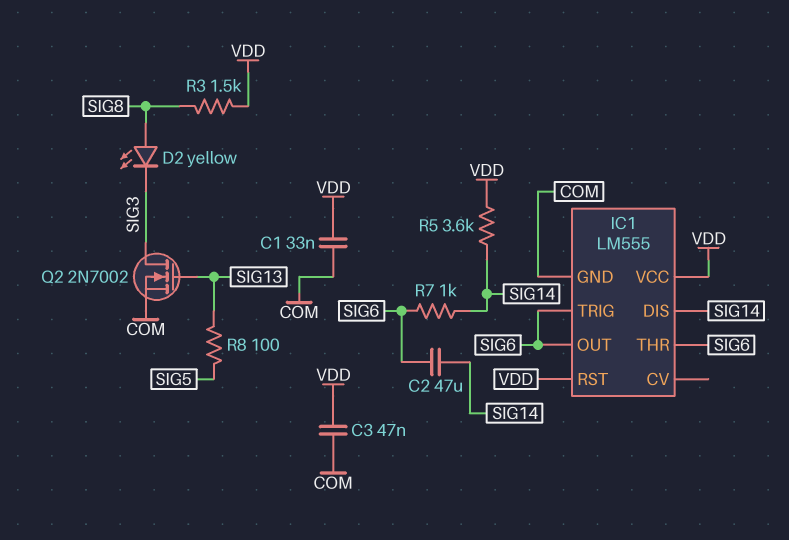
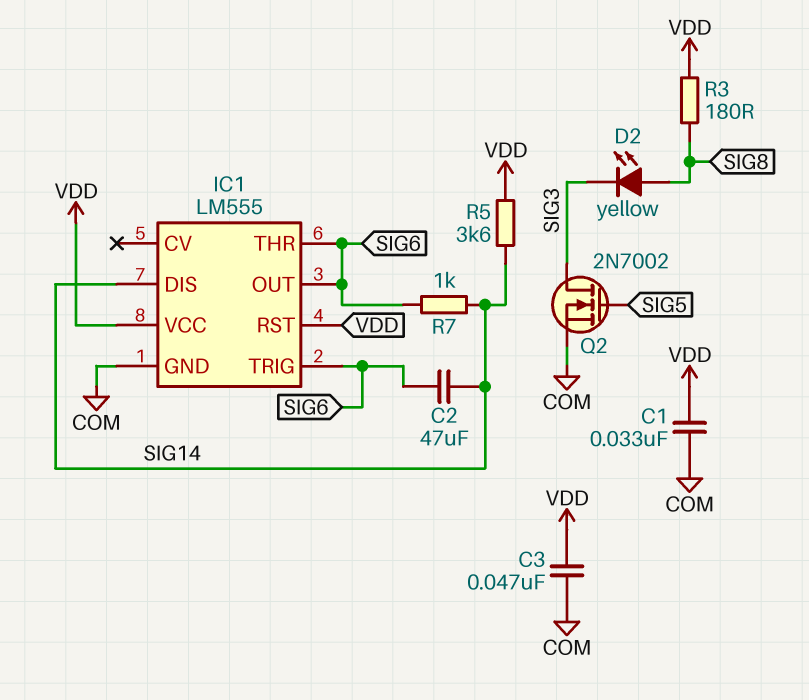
Q2: NMOS 2N7002 (G SIG13, D SIG3, S COM) -> NMOS 2N7002 (G SIG5, D SIG3, S COM)
R3: 1.5k (SIG8, VDD) -> 180 (SIG8, VDD)
R8: 100 (SIG5, SIG13) -> none

